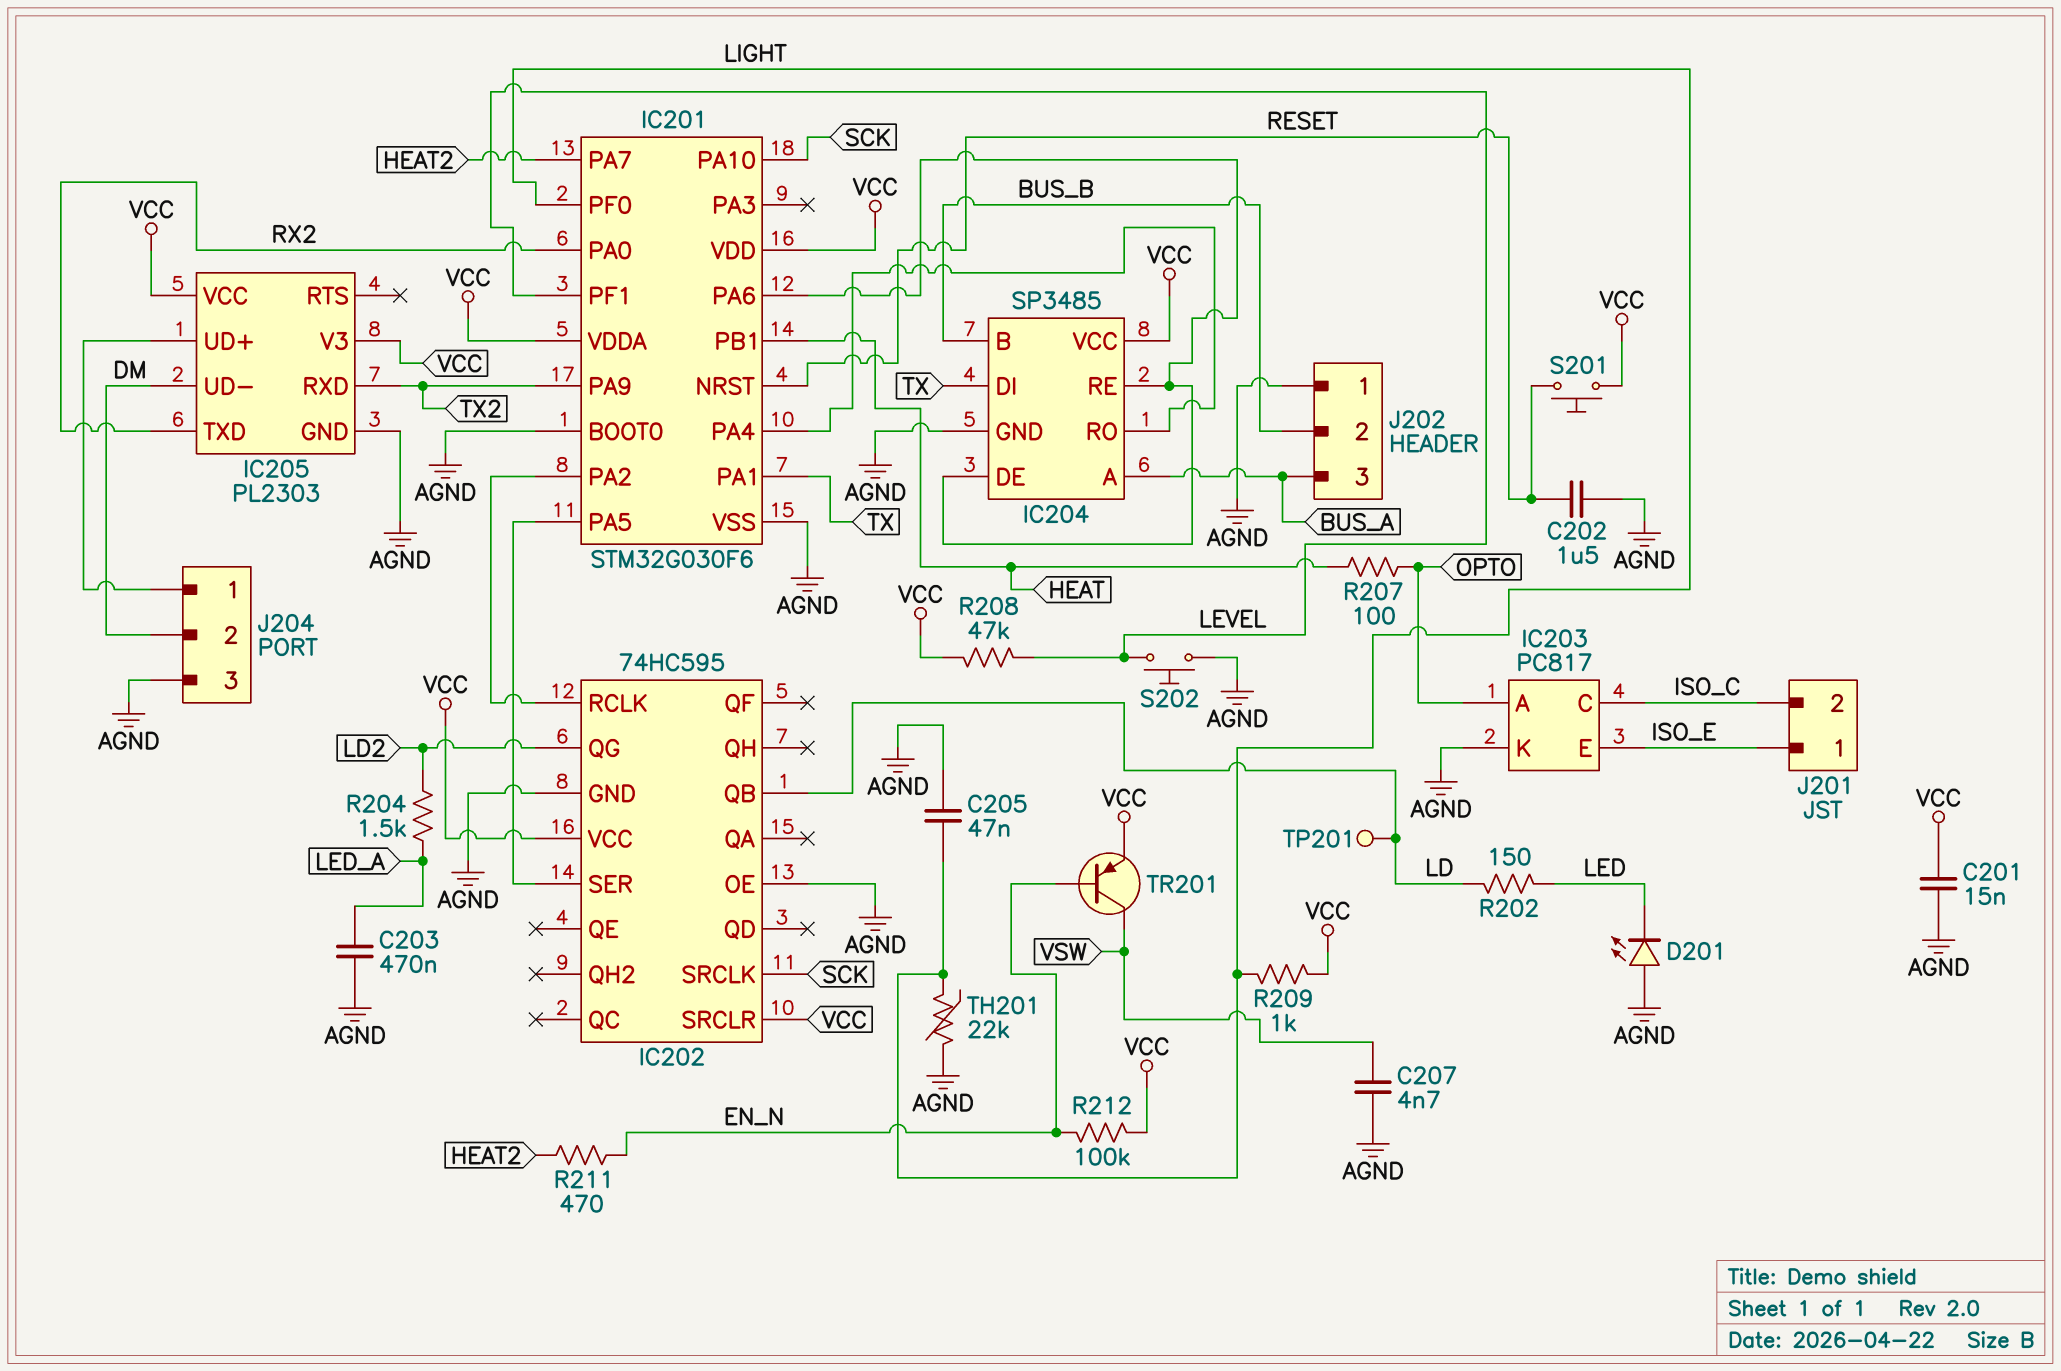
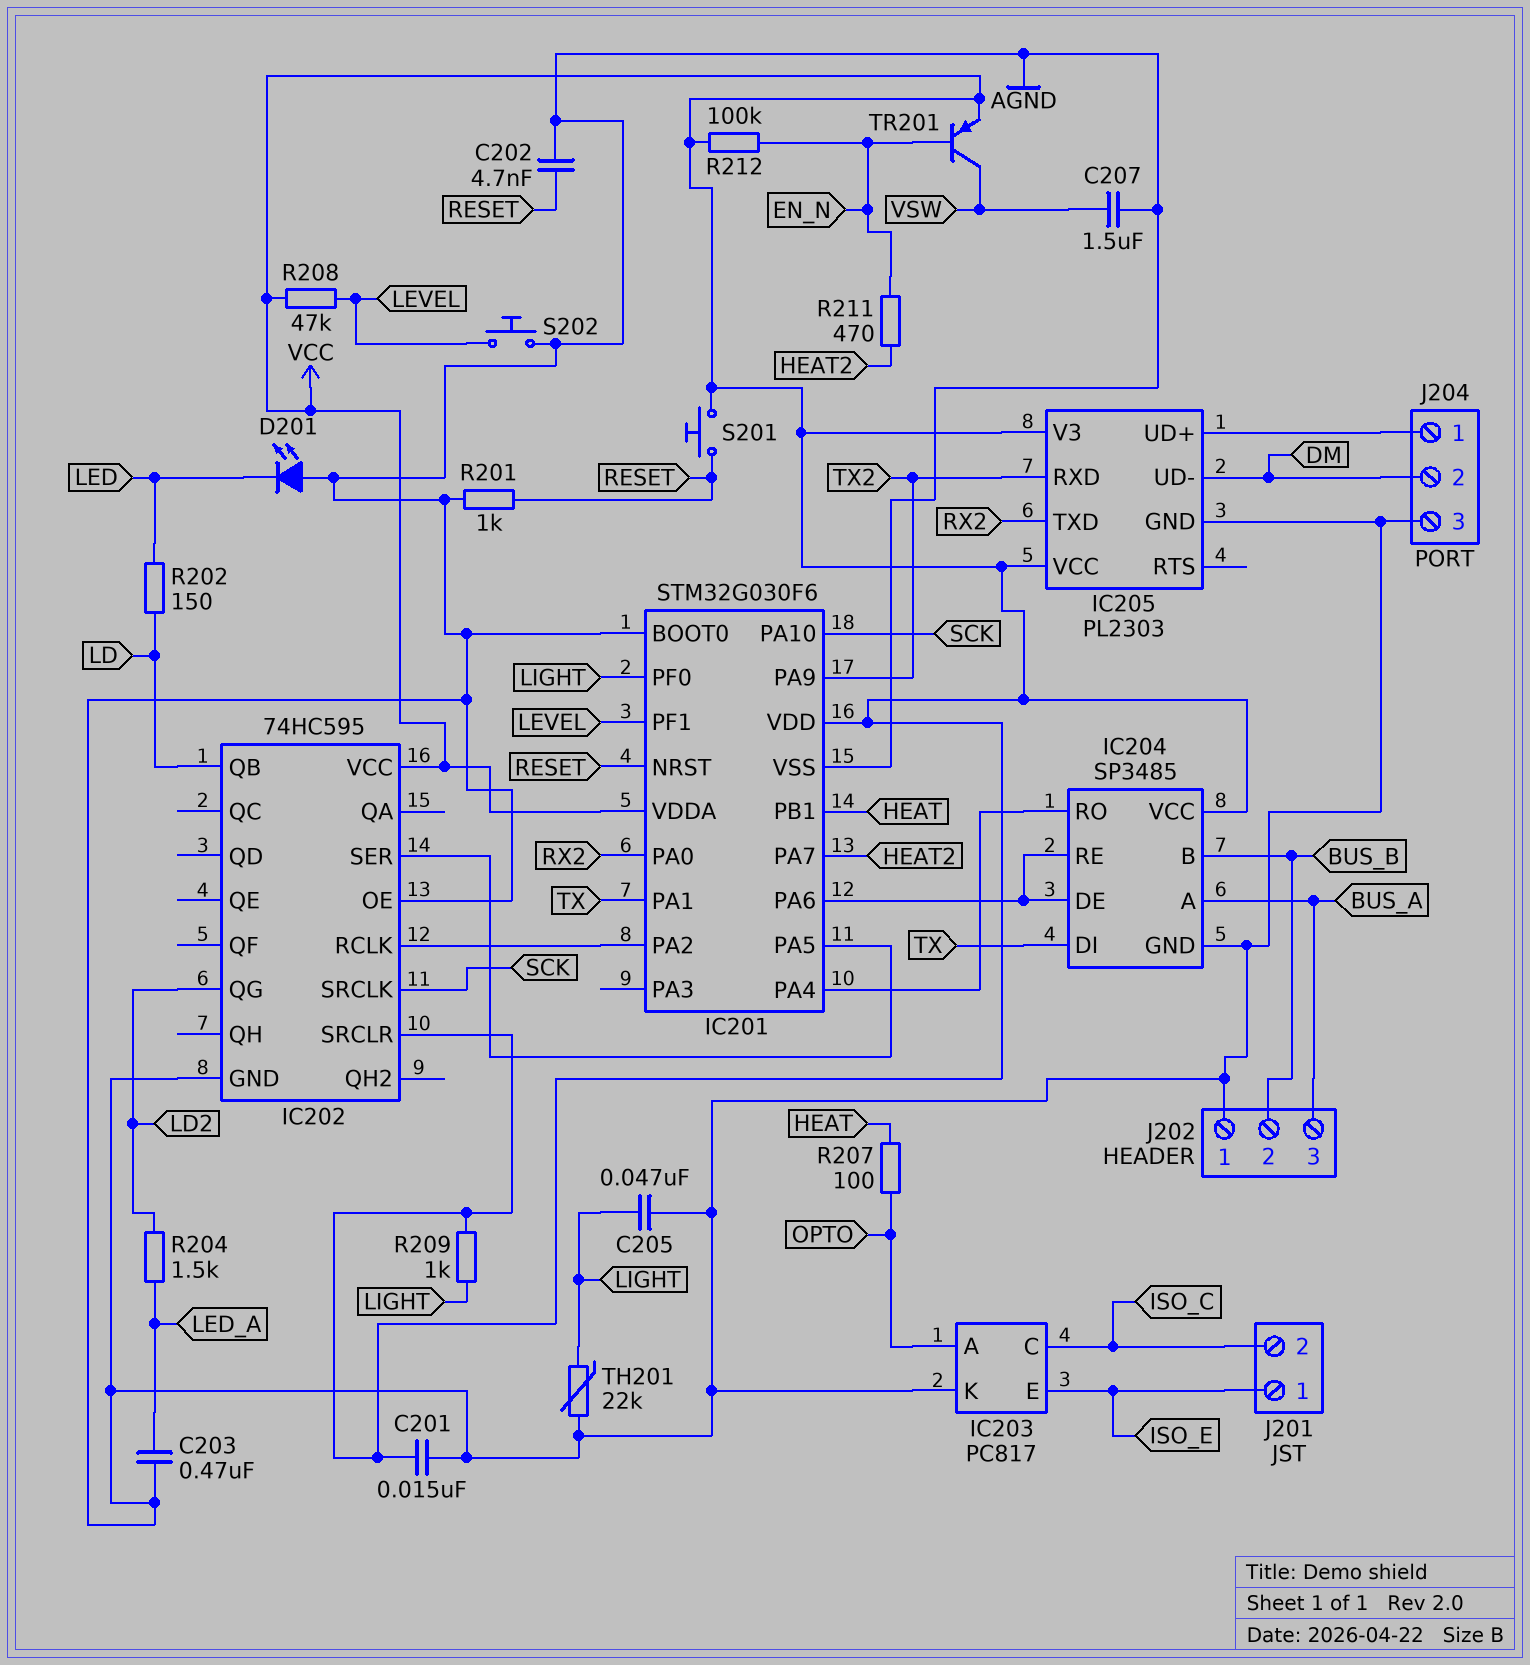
C202: 1.5uF (AGND, RESET) -> 4.7nF (AGND, RESET)
C207: 4.7nF (AGND, VSW) -> 1.5uF (AGND, VSW)
R201: none -> 1k (AGND, RESET)
TP201: test point (LD) -> none

